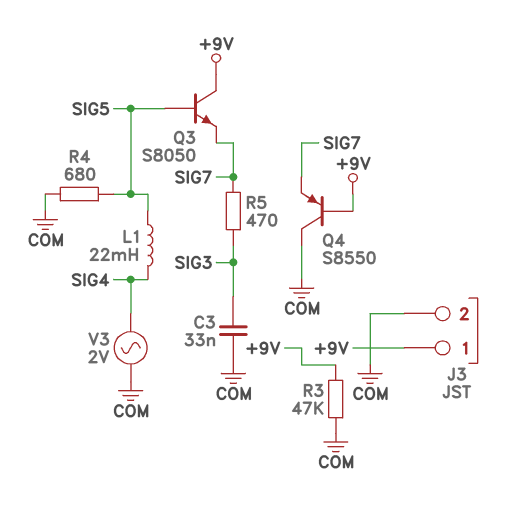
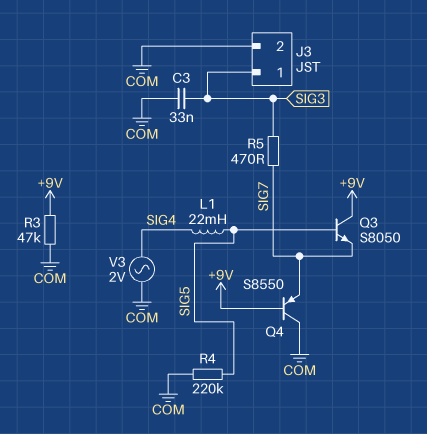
J3 pin 1: +9V -> SIG3
R4: 680 (COM, SIG5) -> 220k (COM, SIG5)

